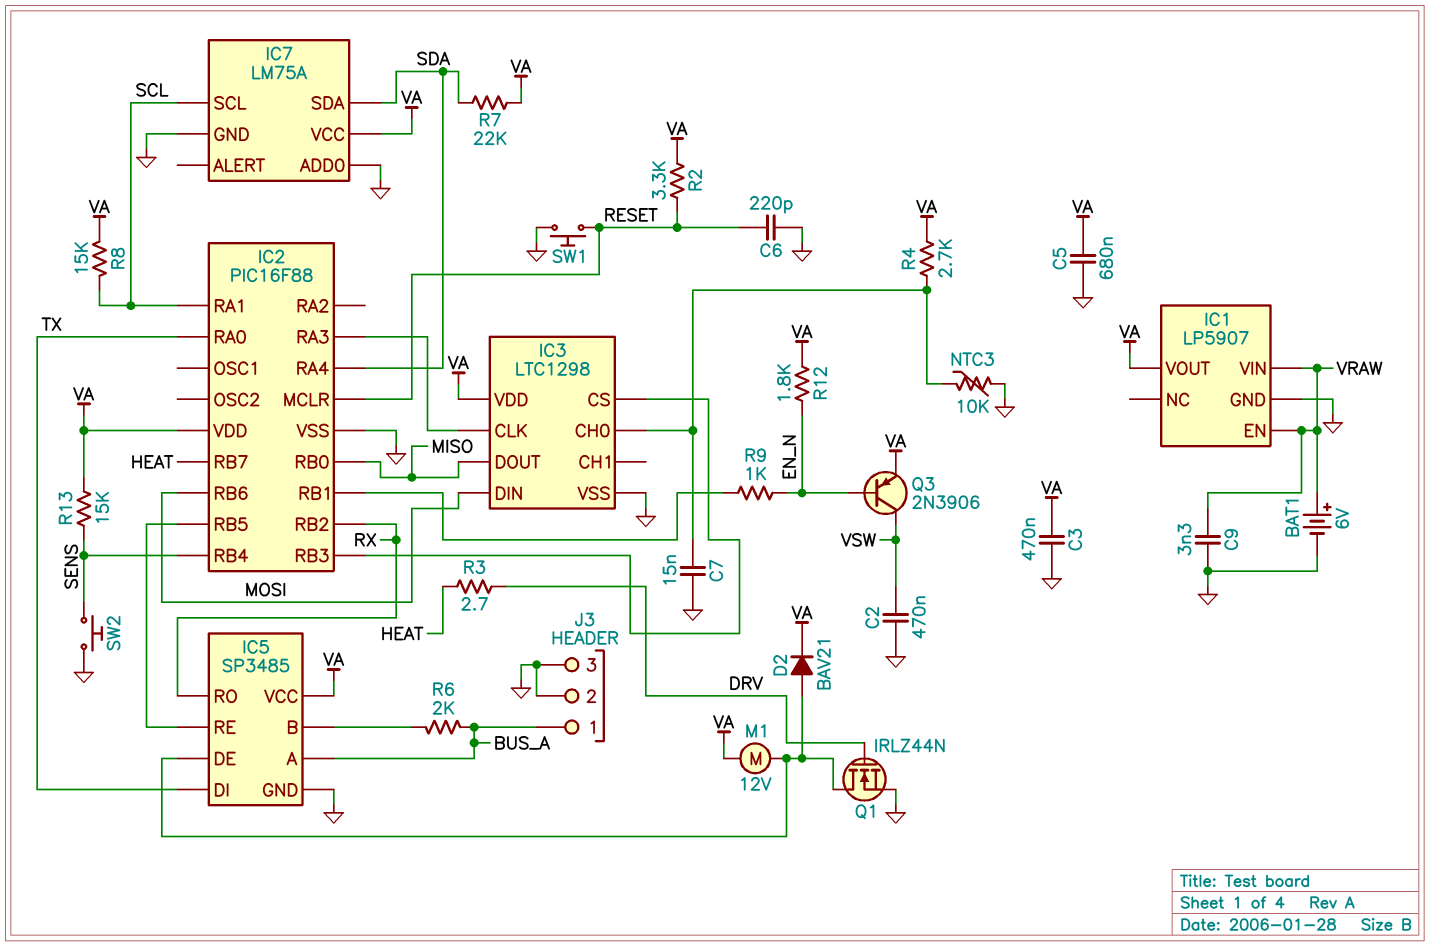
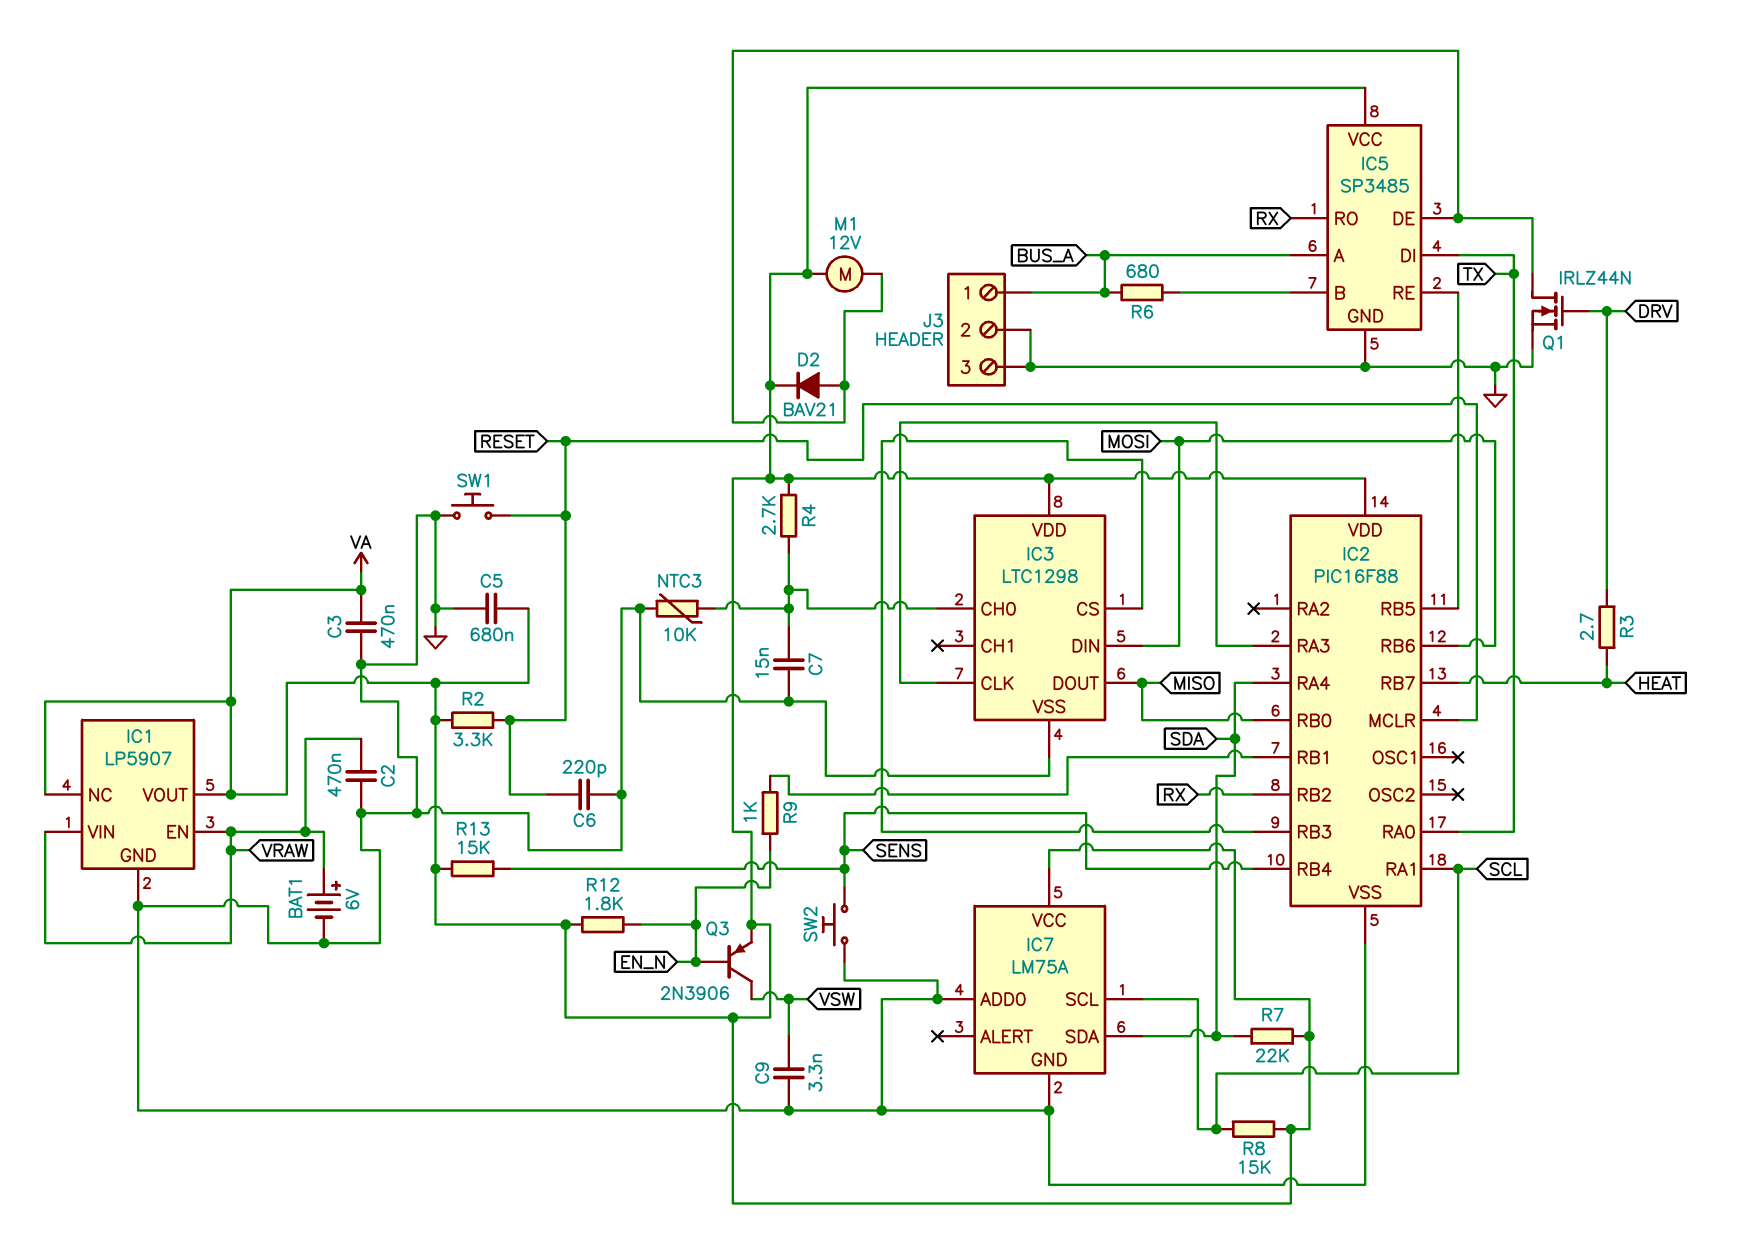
C2: 470nF (GND, VSW) -> 470nF (GND, VRAW)
C9: 3.3nF (GND, VRAW) -> 3.3nF (GND, VSW)
IC1 pin NC: none -> VA
R6: 2k (BUS_A, IC5/B) -> 680 (BUS_A, IC5/B)

